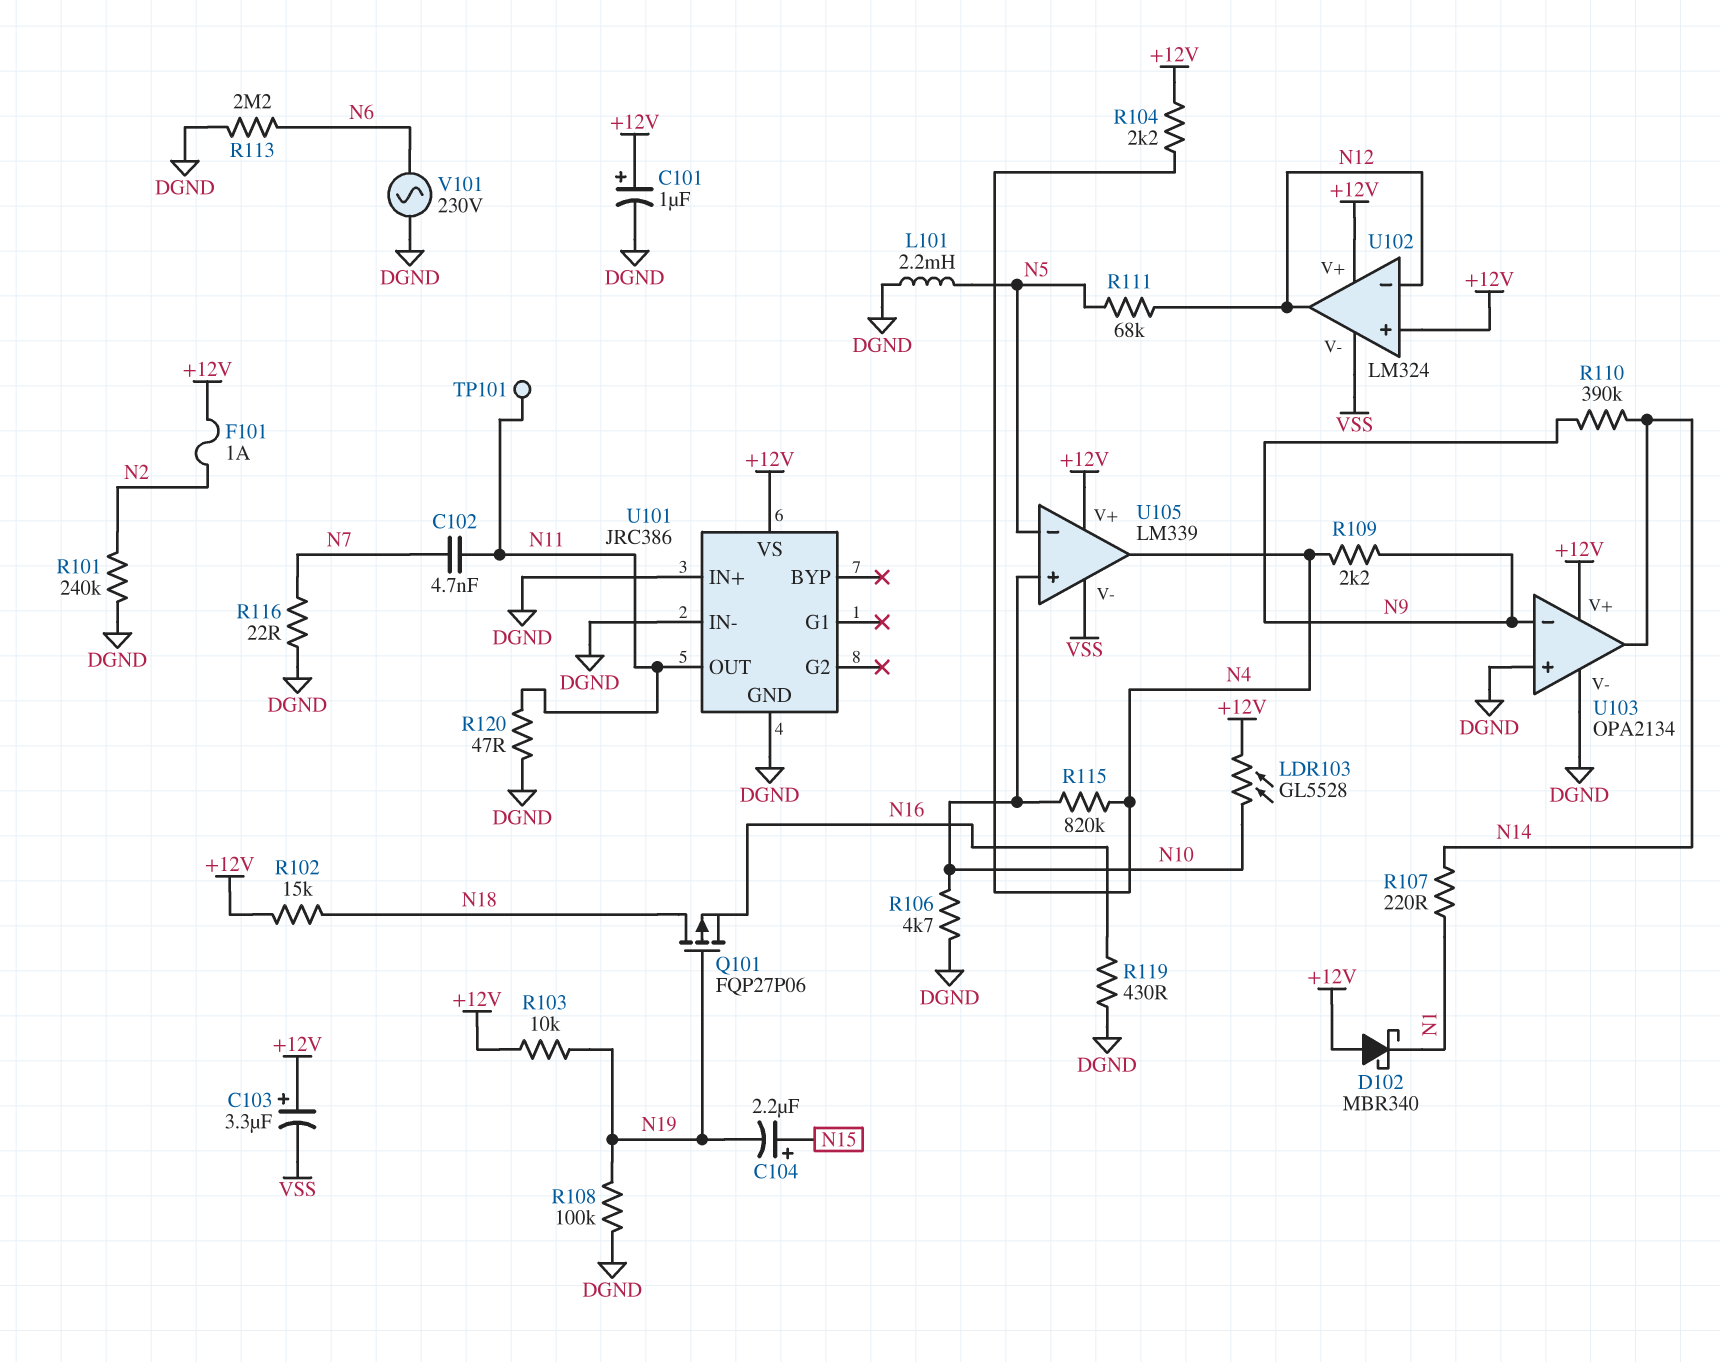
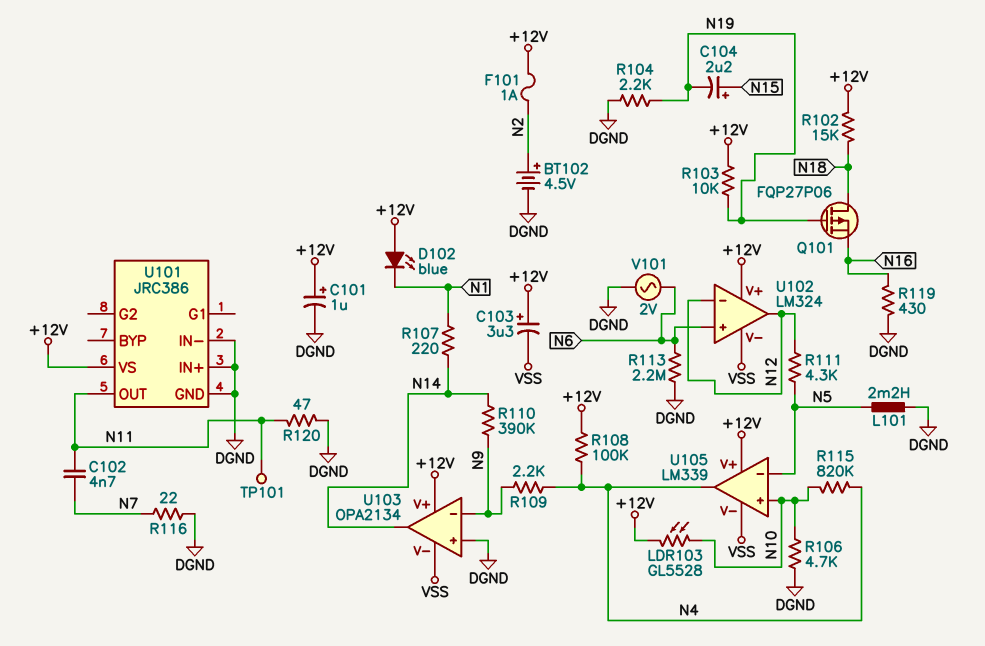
BT102: none -> 4.5V (plus N2, minus DGND)
D102: schottky MBR340 (A +12V, K N1) -> LED blue (A +12V, K N1)
R101: 240k (DGND, N2) -> none
R104: 2.2k (+12V, N4) -> 2.2k (DGND, N19)
R108: 100k (DGND, N19) -> 100k (+12V, N4)
R111: 68k (N5, N12) -> 4.3k (N5, N12)
U102 pin in+: +12V -> N6
U103 pin V-: DGND -> VSS
V101: AC 230V (DGND, N6) -> AC 2V (DGND, N6)

